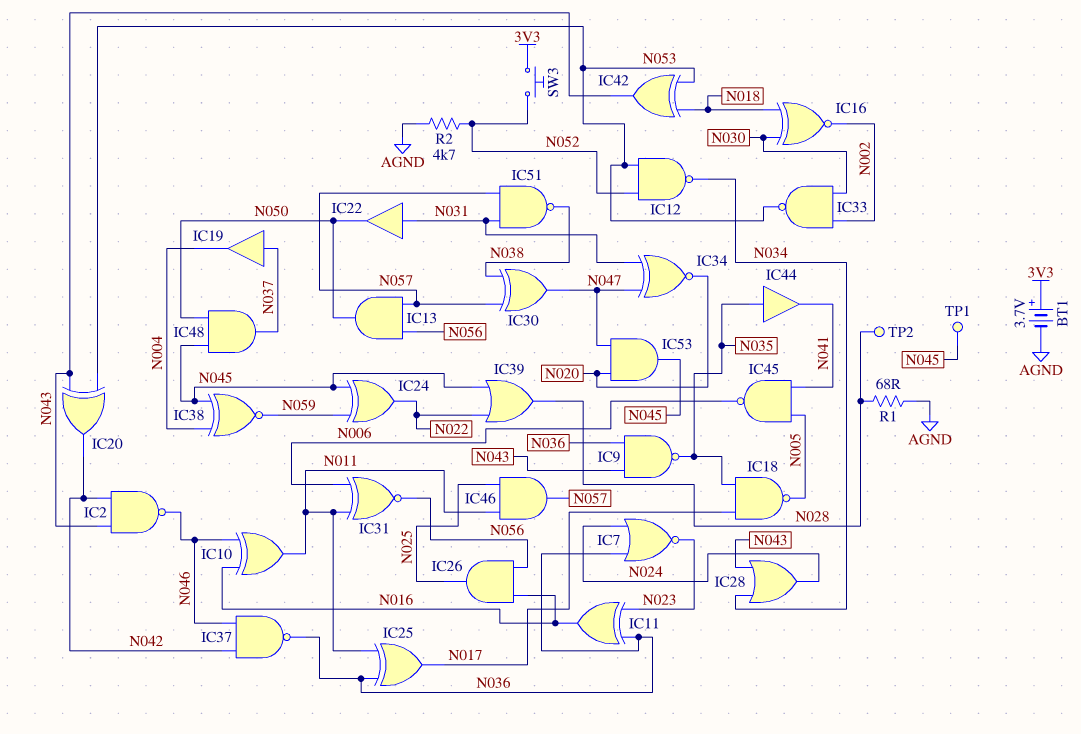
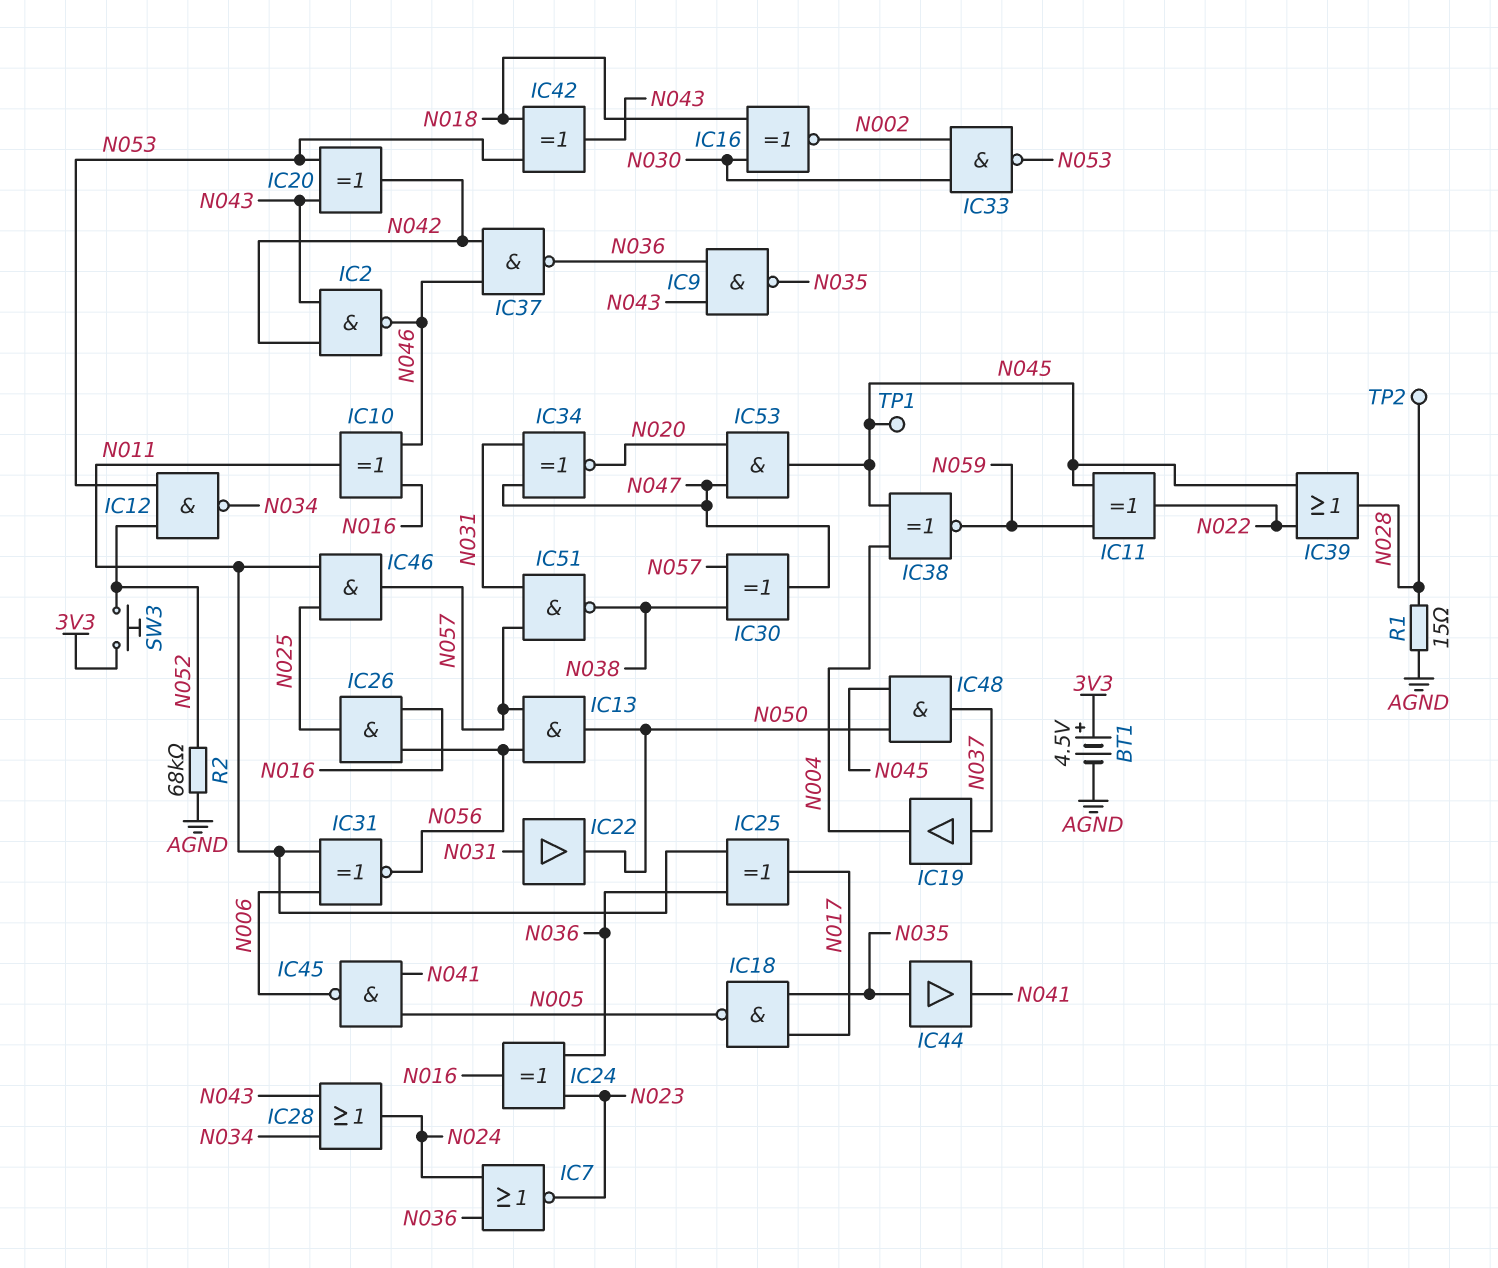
BT1: 3.7V (plus 3V3, minus AGND) -> 4.5V (plus 3V3, minus AGND)
IC11: XOR (in N023, in N036, out N016) -> XOR (in N045, in N059, out N022)
IC24: XOR (in N045, in N059, out N022) -> XOR (in N023, in N036, out N016)
R1: 68 (AGND, N028) -> 15 (AGND, N028)
R2: 4.7k (AGND, N052) -> 68k (AGND, N052)

